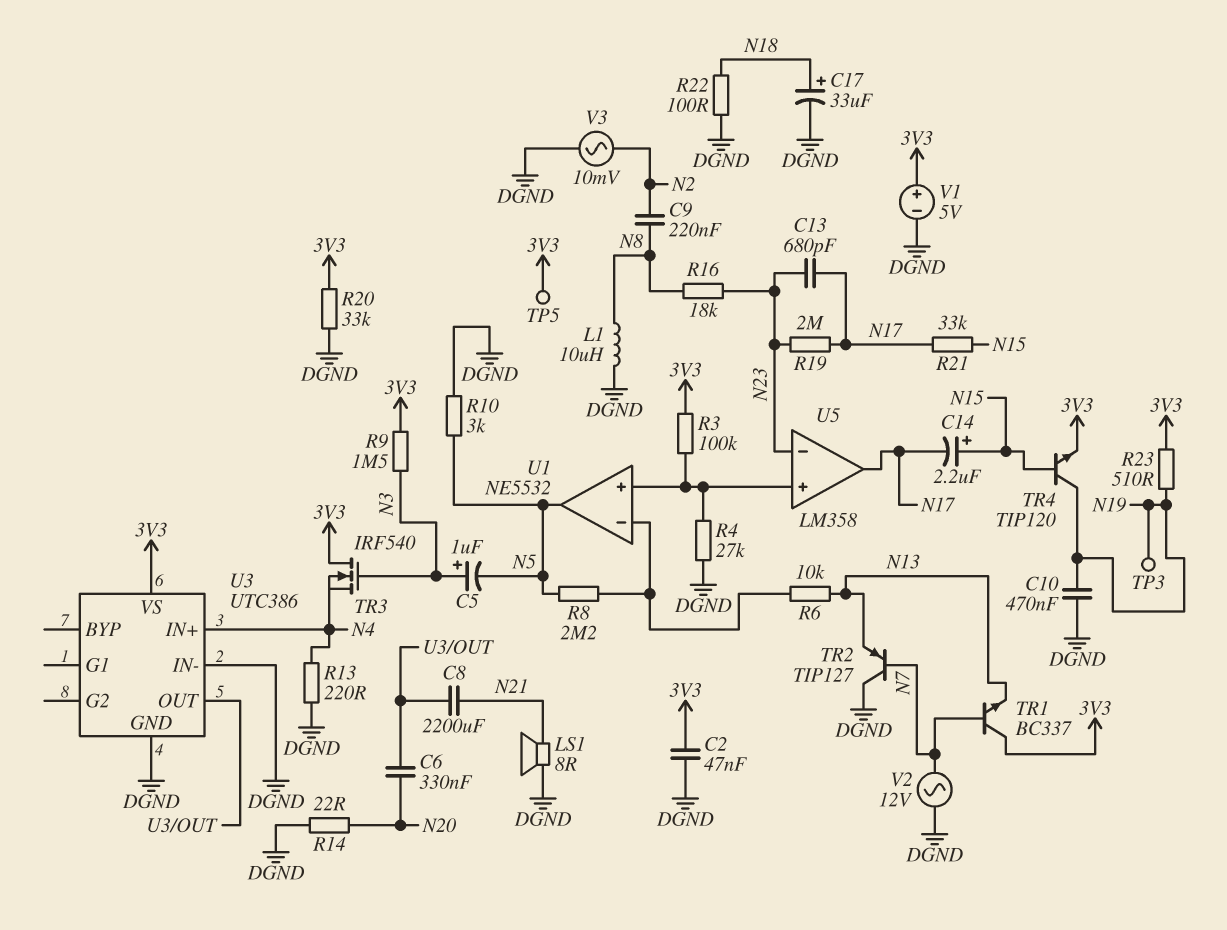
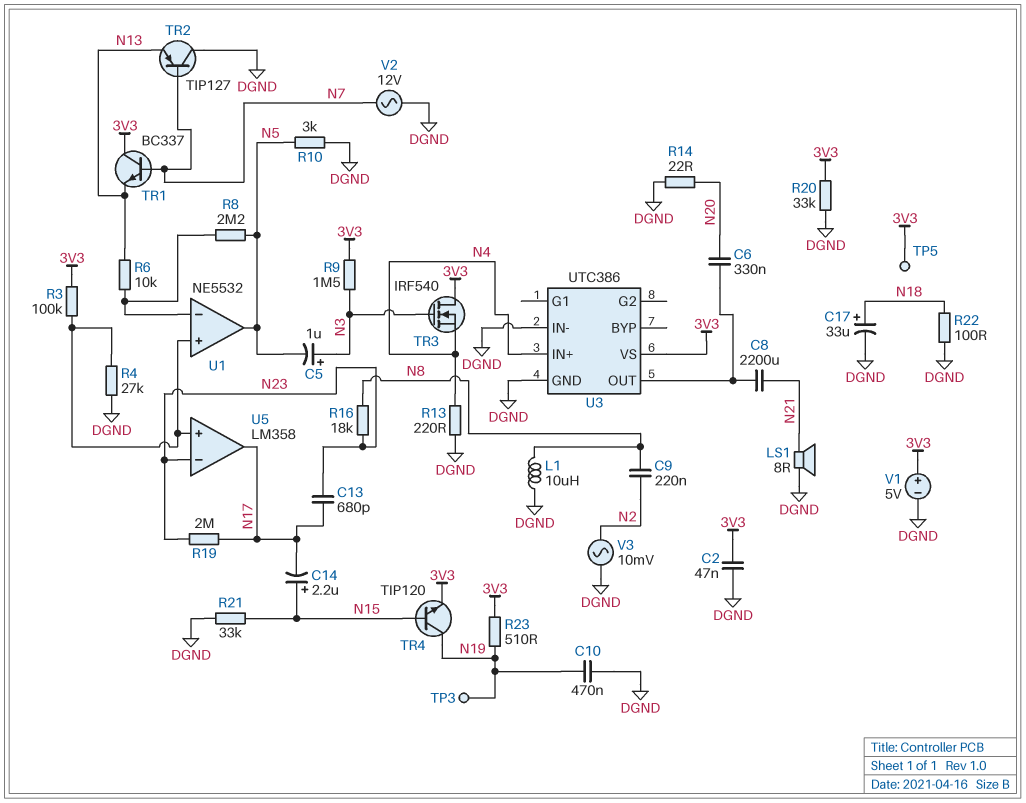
R21: 33k (N15, N17) -> 33k (DGND, N15)

